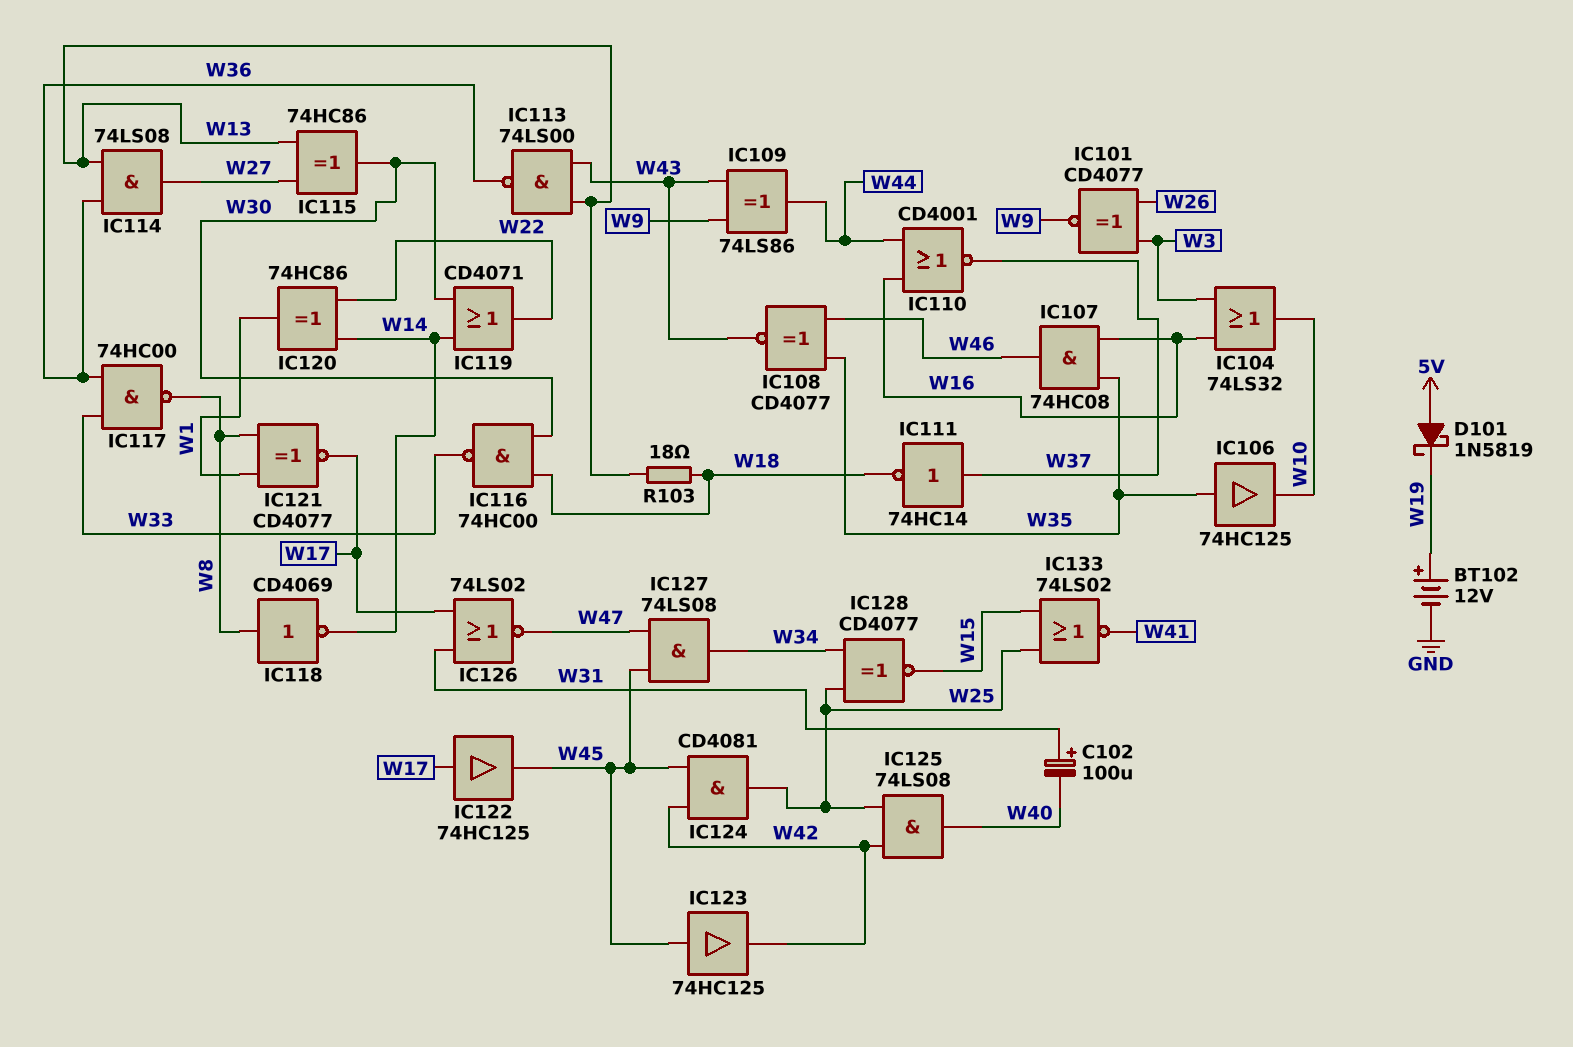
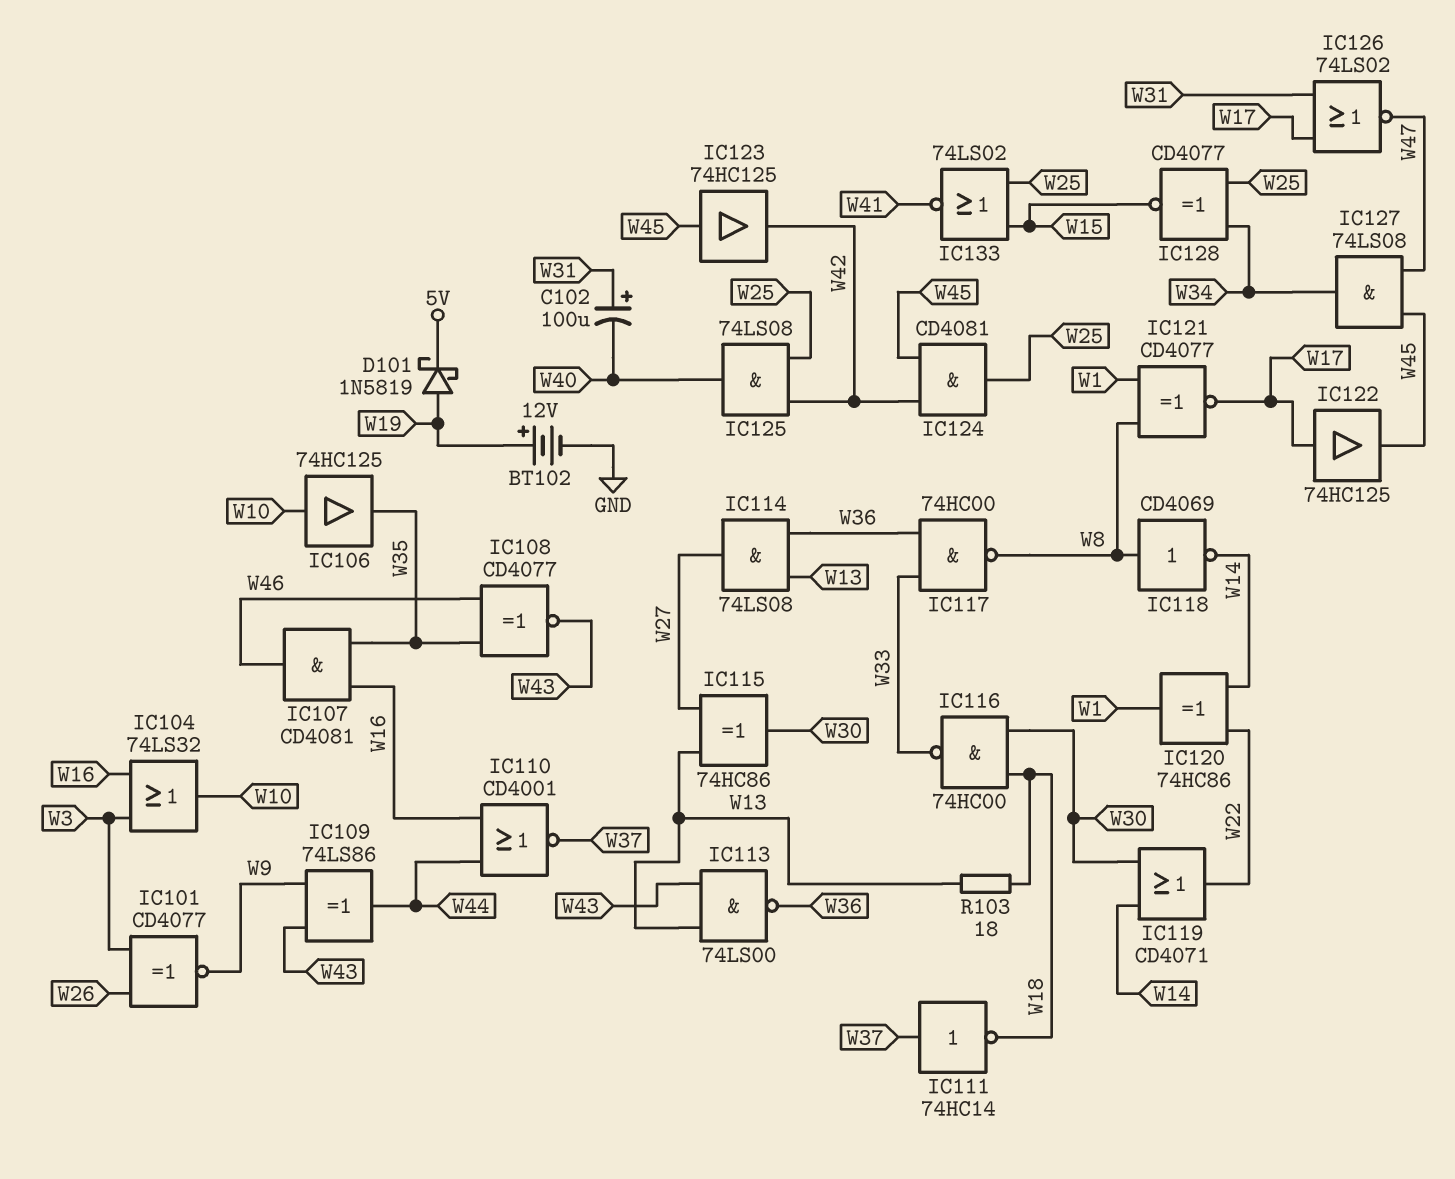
D101: schottky 1N5819 (A 5V, K W19) -> schottky 1N5819 (A W19, K 5V)
IC106: buffer 74HC125 (in W35, out W10) -> buffer 74HC125 (in W10, out W35)
IC107: AND 74HC08 (in W16, in W35, out W46) -> AND CD4081 (in W16, in W35, out W46)

